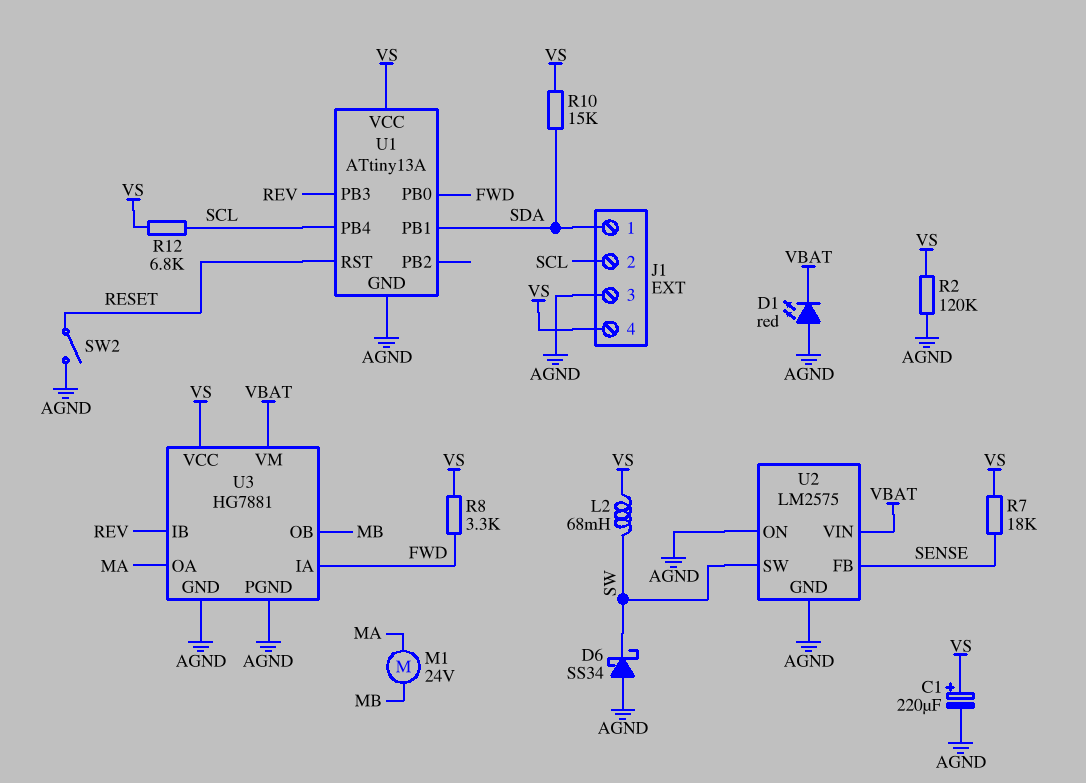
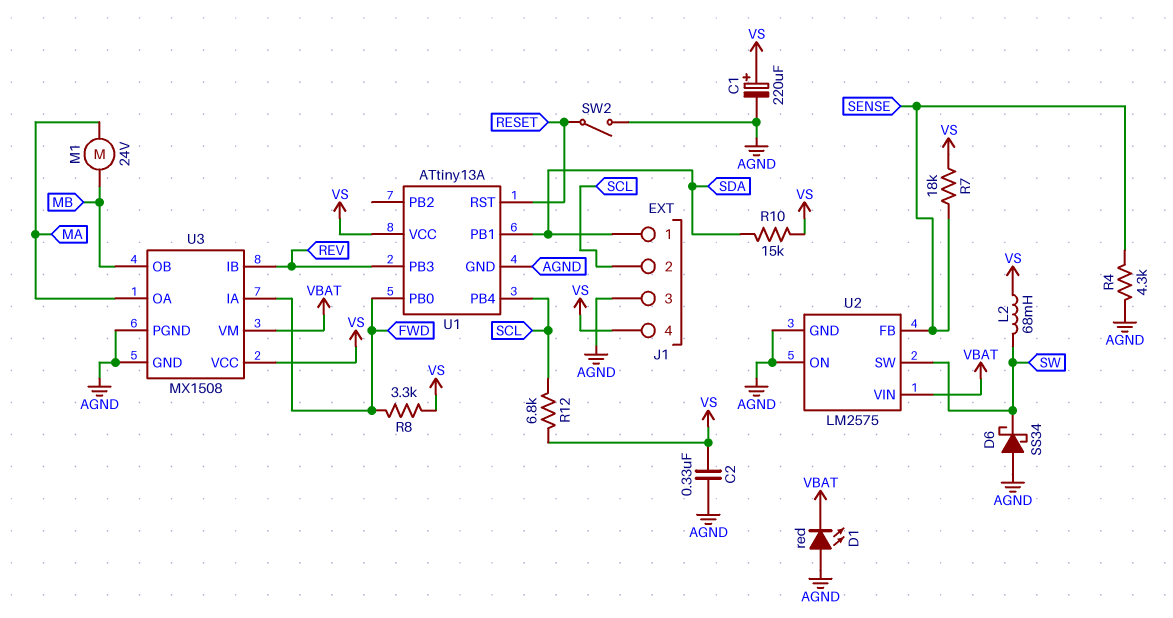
C2: none -> 330nF (AGND, VS)
R2: 120k (AGND, VS) -> none
R4: none -> 4.3k (AGND, SENSE)
U3: HG7881 -> MX1508

